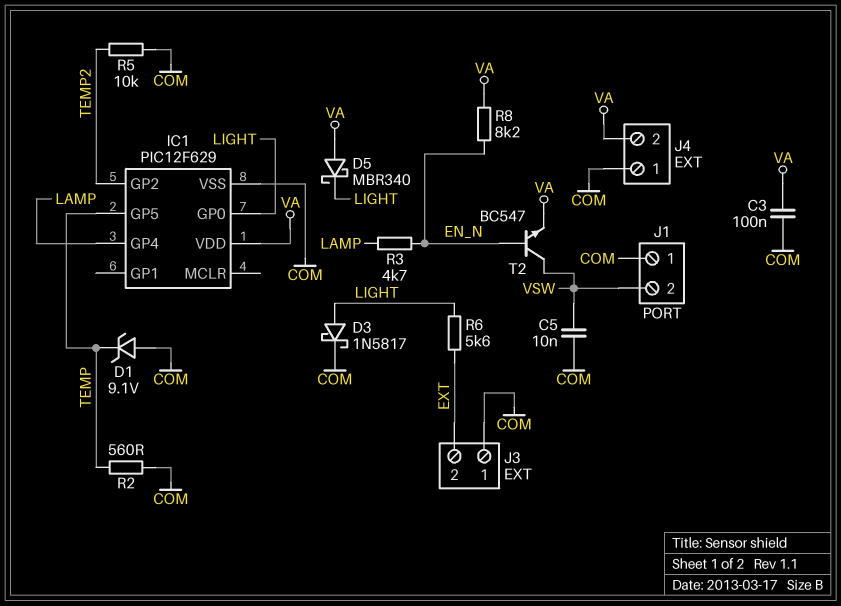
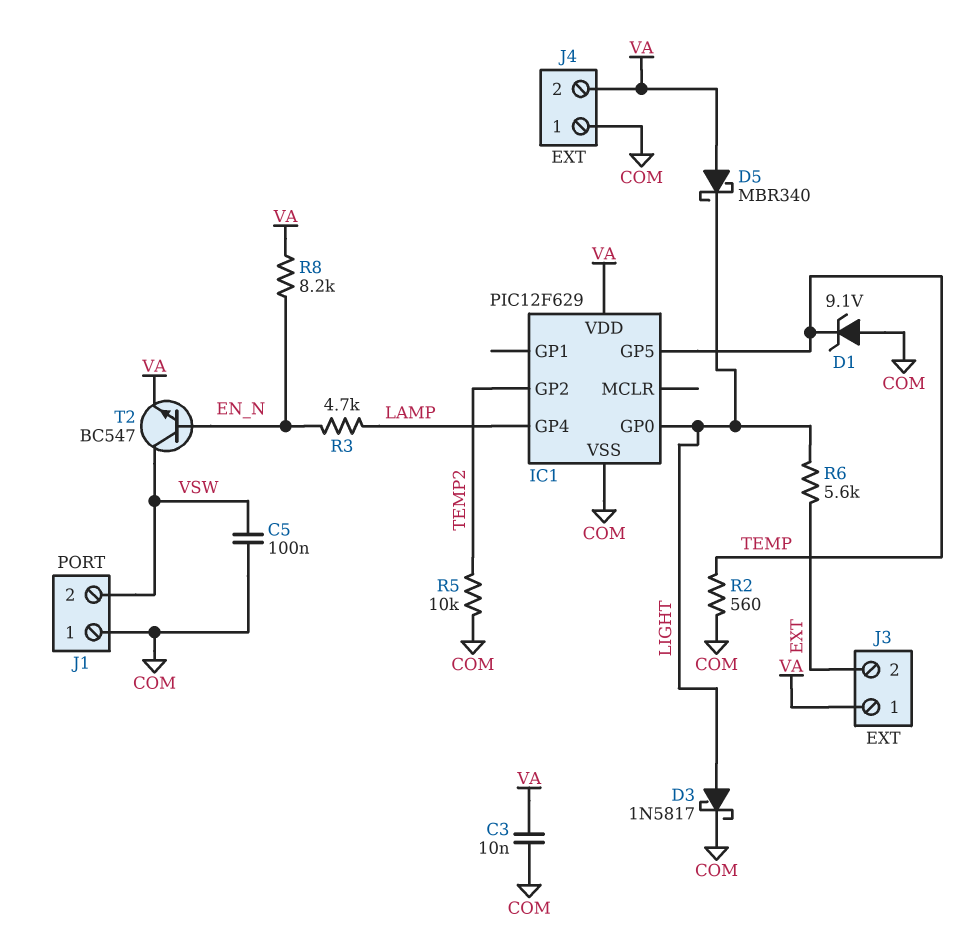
C3: 100nF (COM, VA) -> 10nF (COM, VA)
C5: 10nF (COM, VSW) -> 100nF (COM, VSW)
J3 pin 1: COM -> VA

